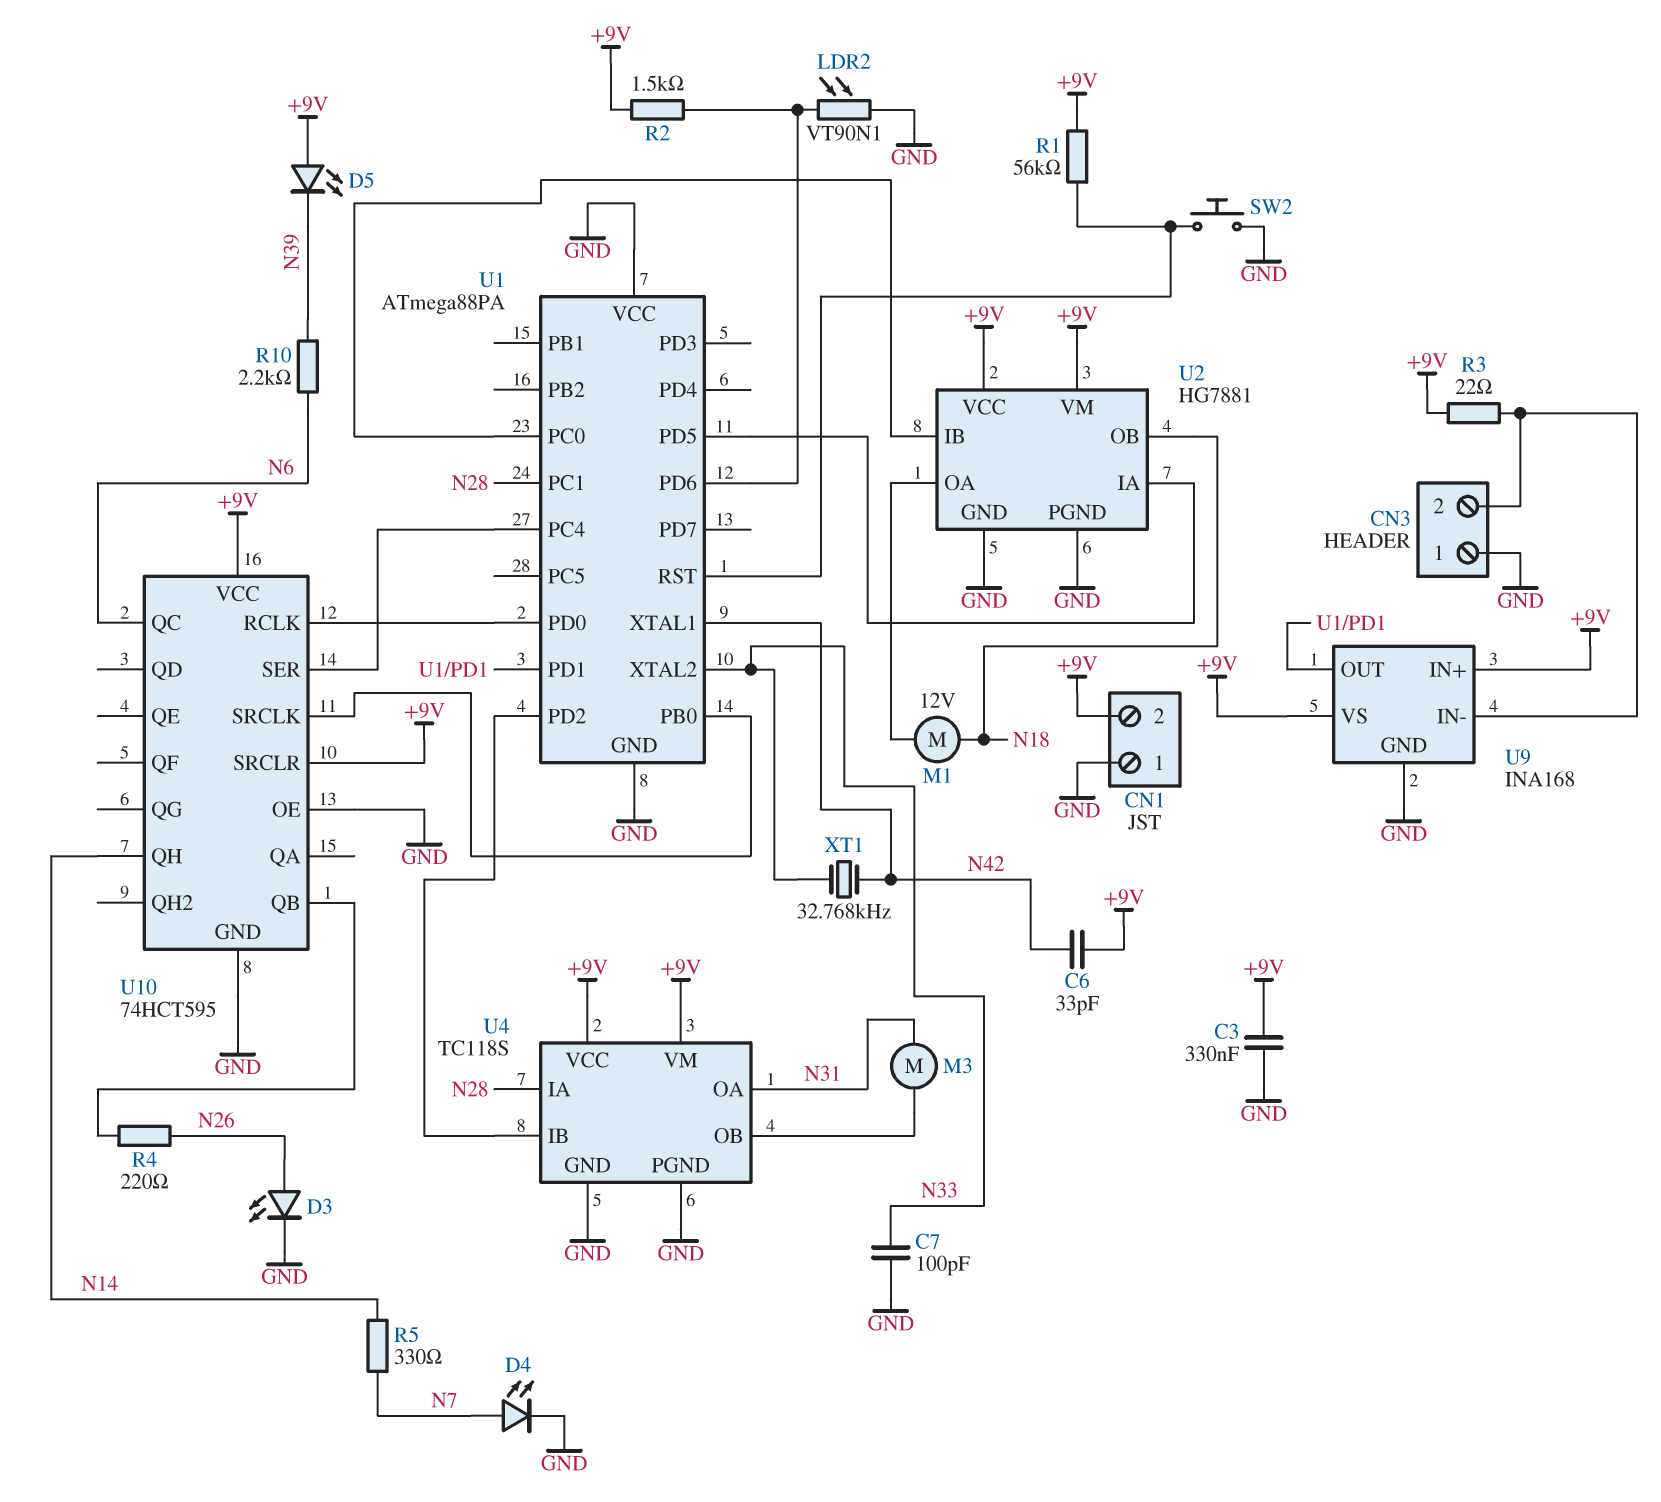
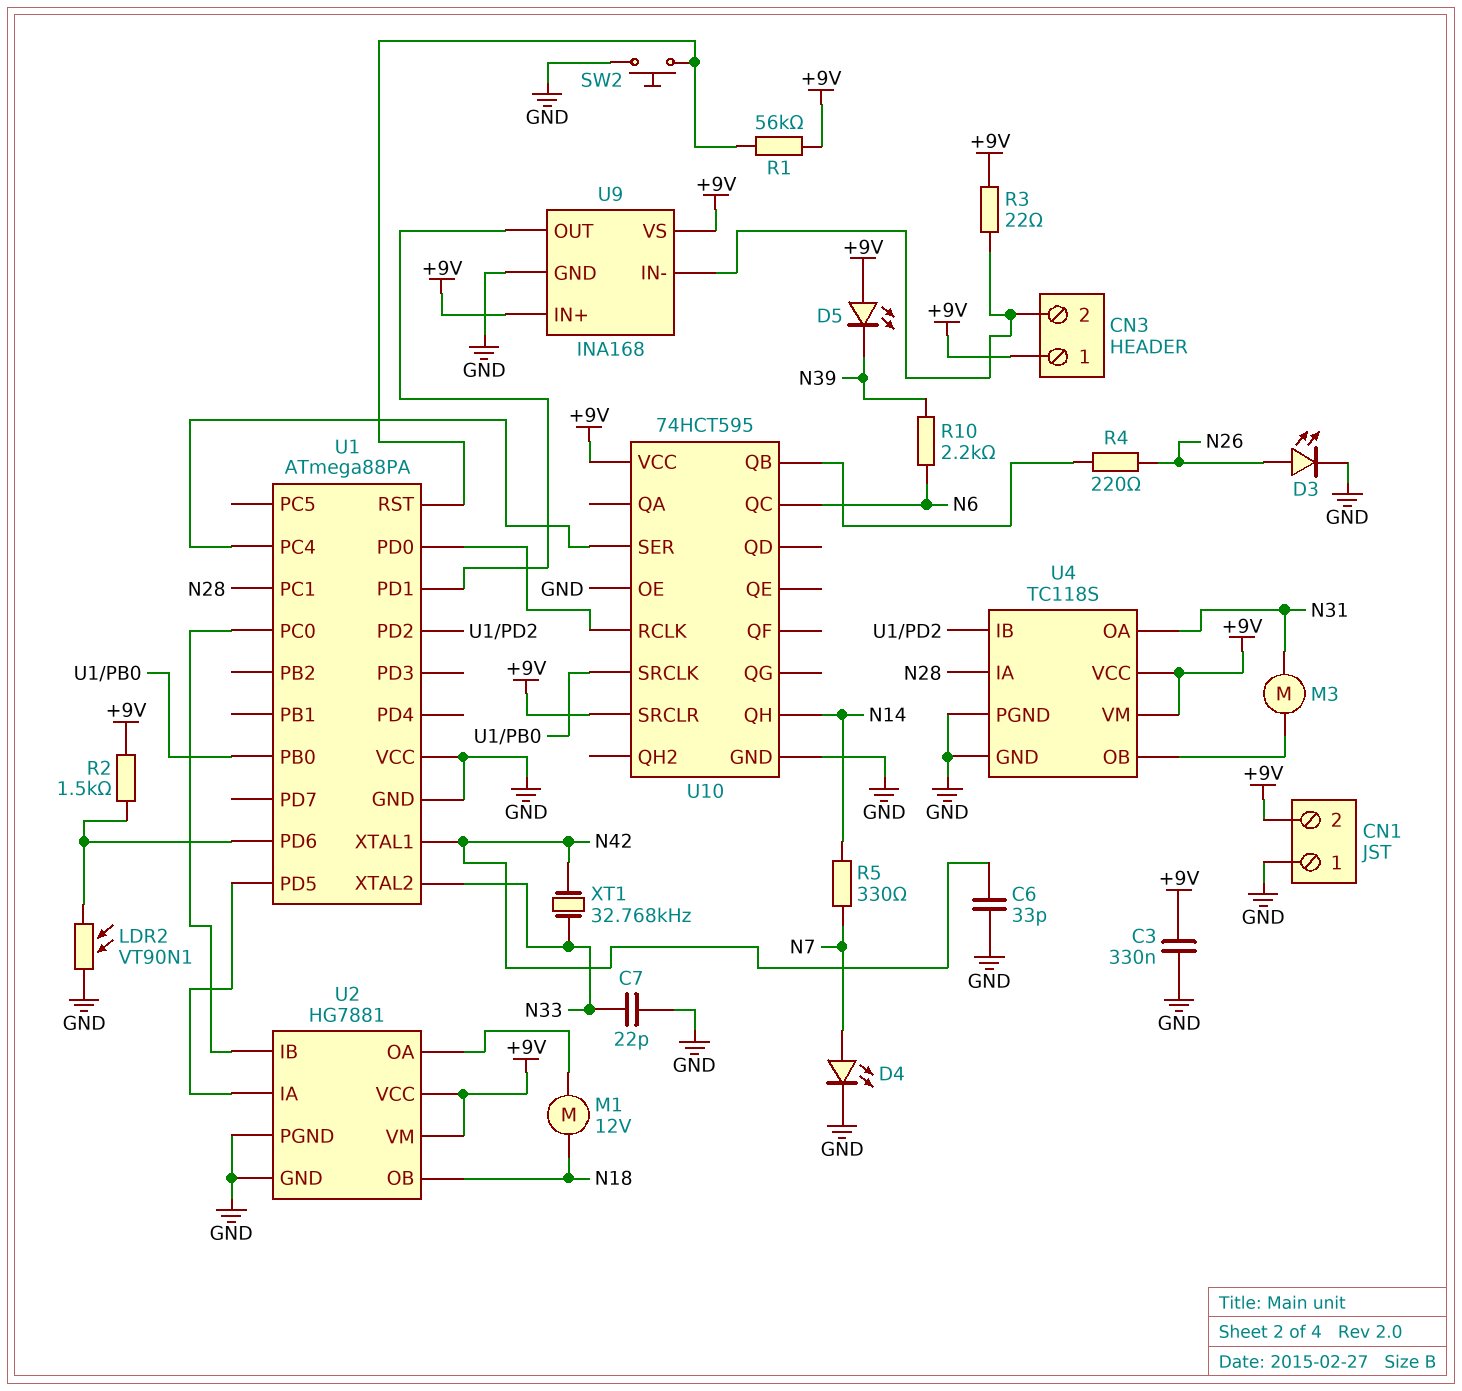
C6: 33pF (+9V, N42) -> 33pF (GND, N42)
C7: 100pF (GND, N33) -> 22pF (GND, N33)
CN3 pin 1: GND -> +9V

